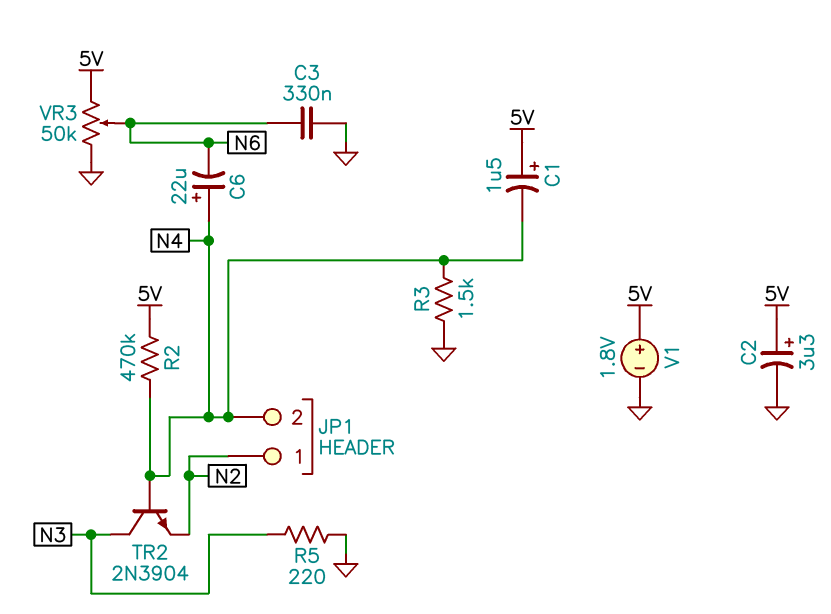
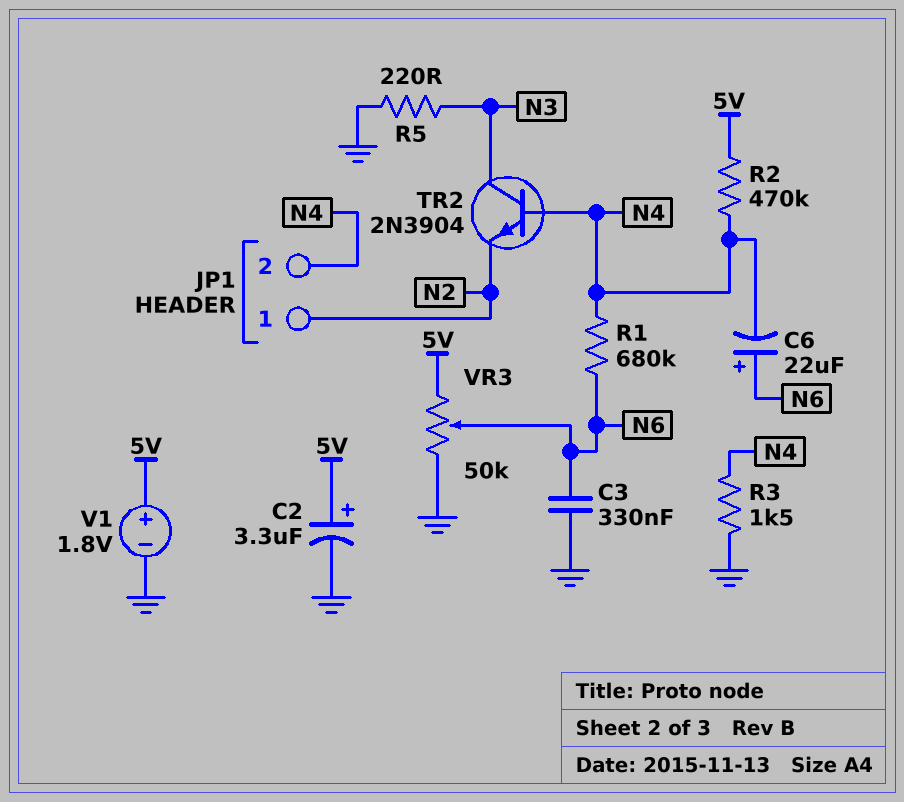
C1: 1.5uF (plus 5V, minus N4) -> none
C6: 22uF (plus N4, minus N6) -> 22uF (plus N6, minus N4)
R1: none -> 680k (N4, N6)

